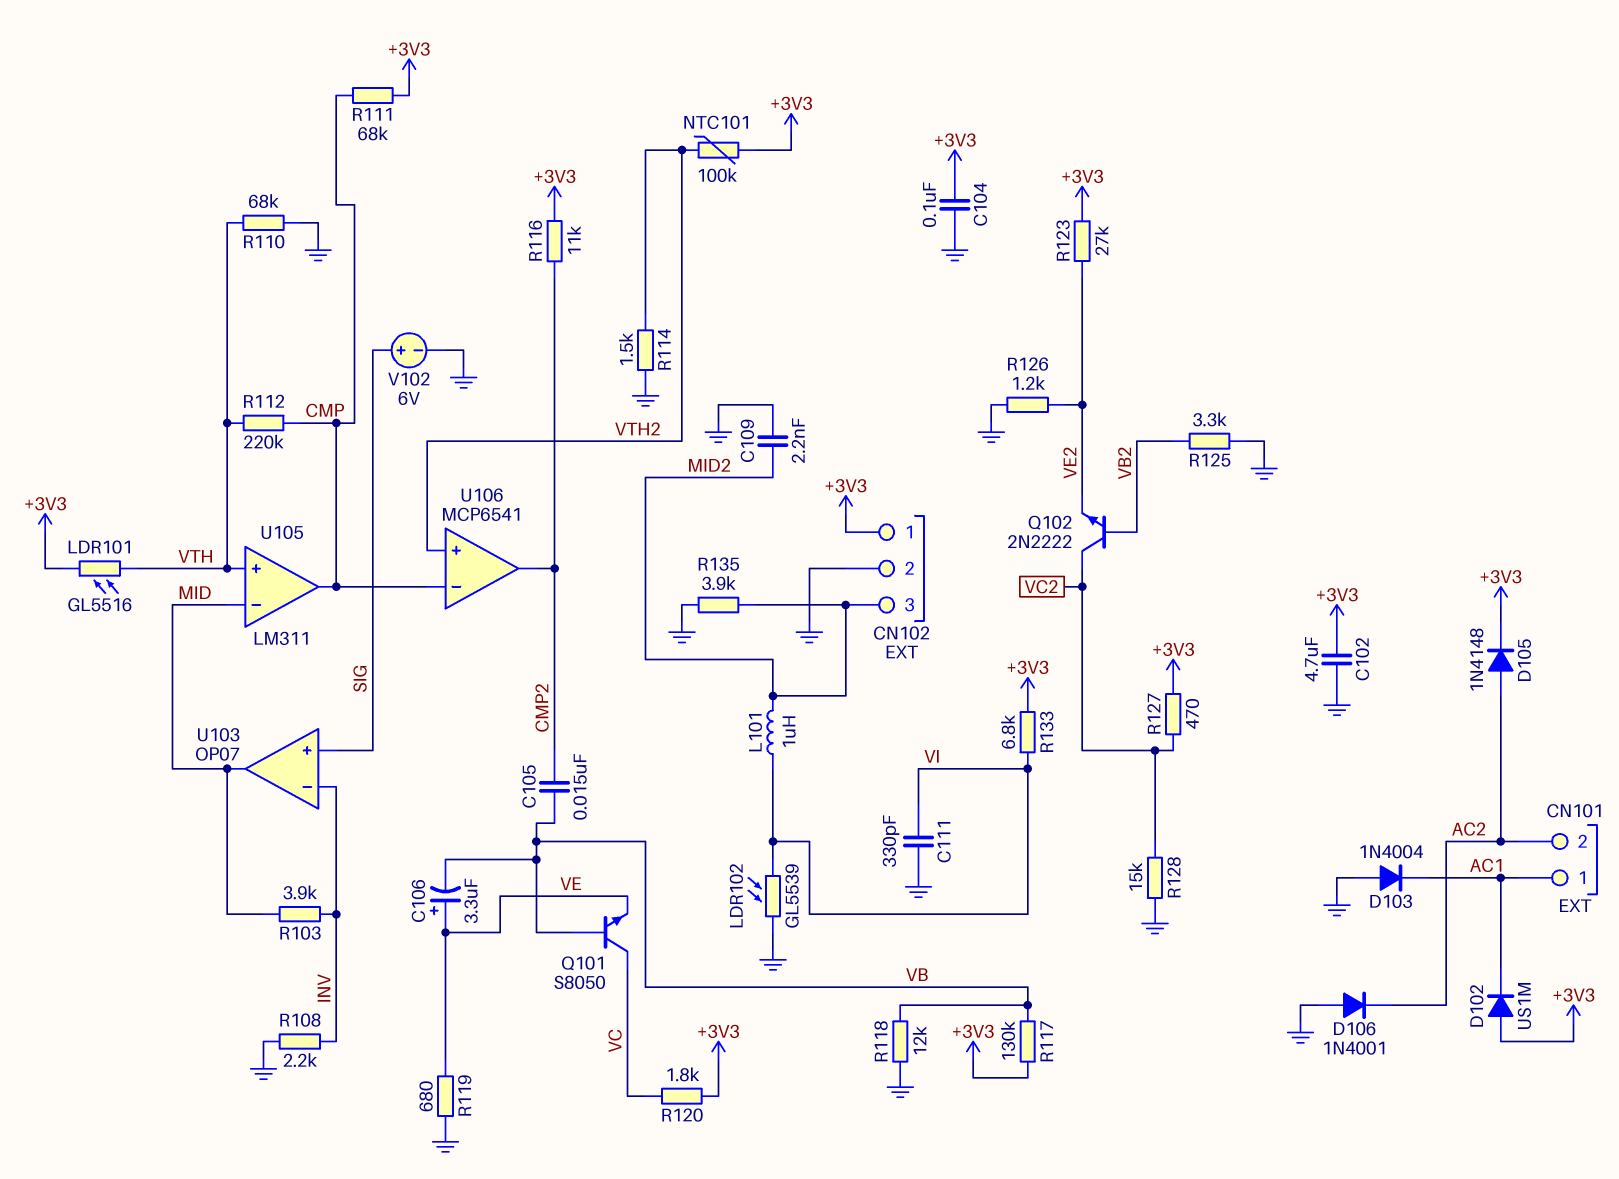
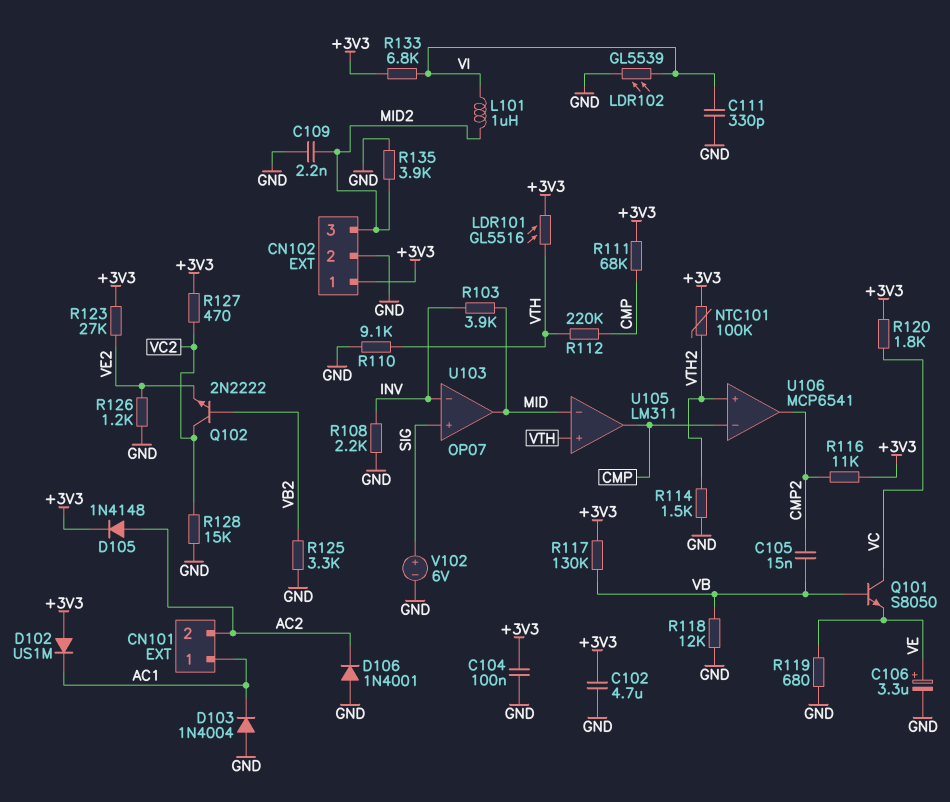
C106: 3.3uF (plus VE, minus VB) -> 3.3uF (plus VE, minus GND)
R110: 68k (GND, VTH) -> 9.1k (GND, VTH)

